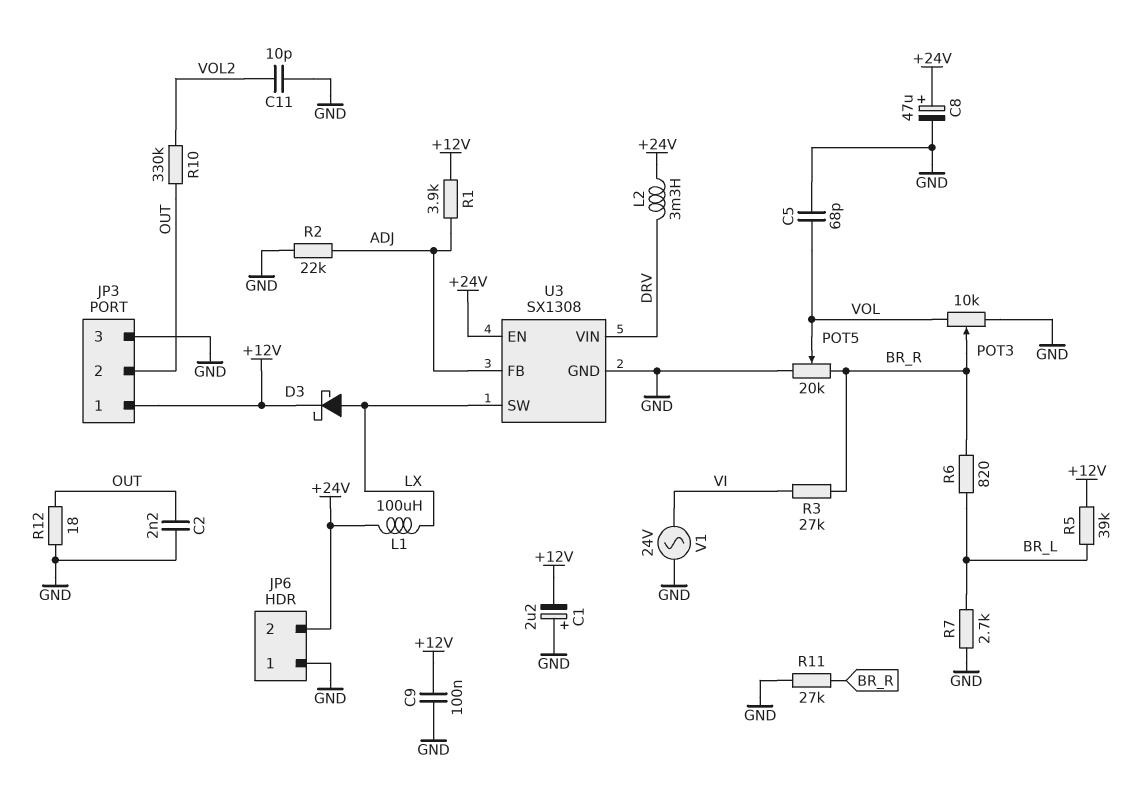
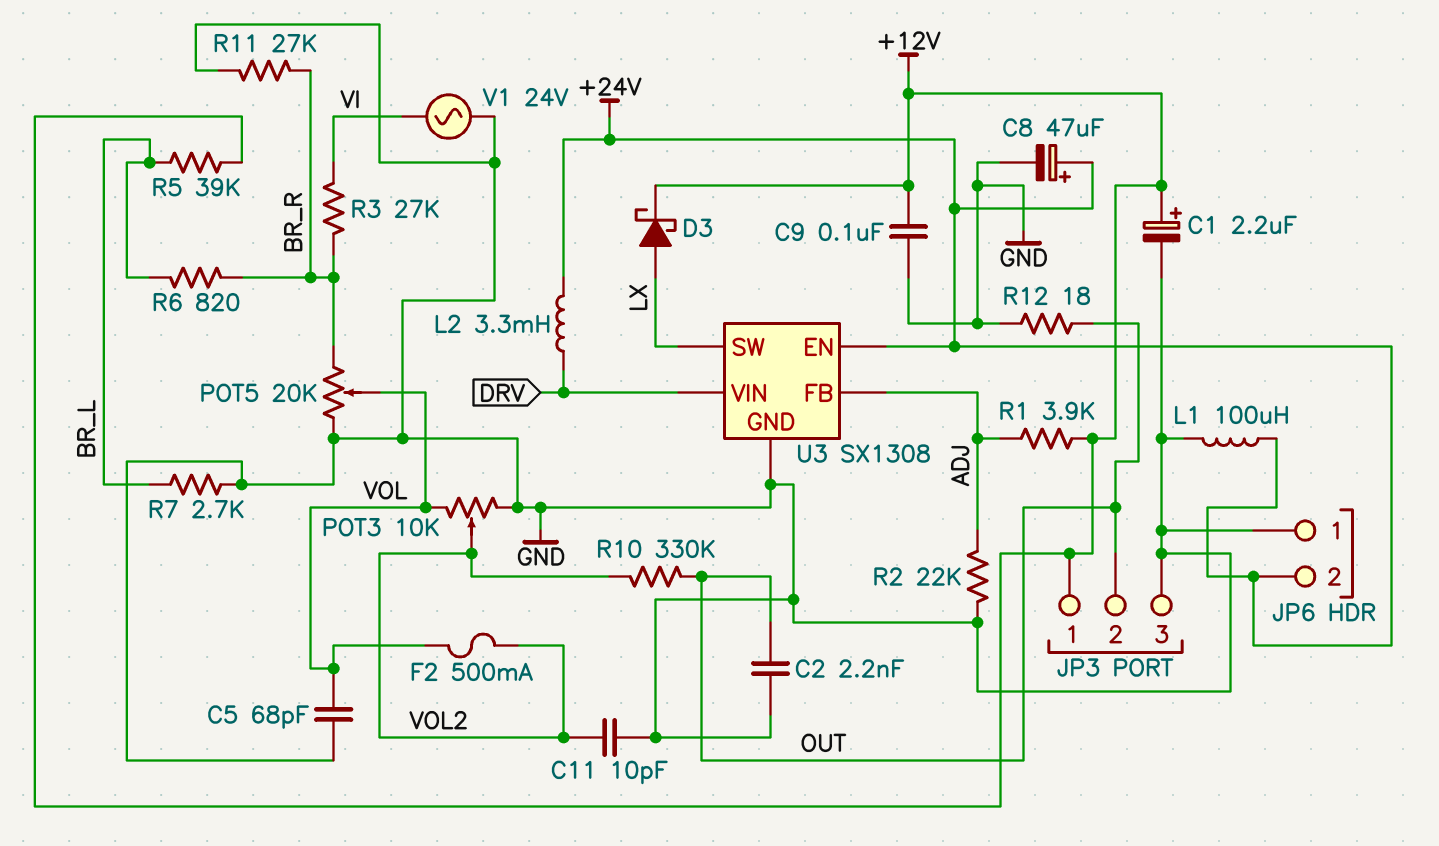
C1: 2.2uF (plus GND, minus +12V) -> 2.2uF (plus +12V, minus GND)
F2: none -> 500mA (VOL, VOL2)
L1: 100uH (+24V, LX) -> 100uH (+24V, GND)
POT3: 10k (GND, VOL, wiper BR_R) -> 10k (GND, VOL, wiper VOL2)

